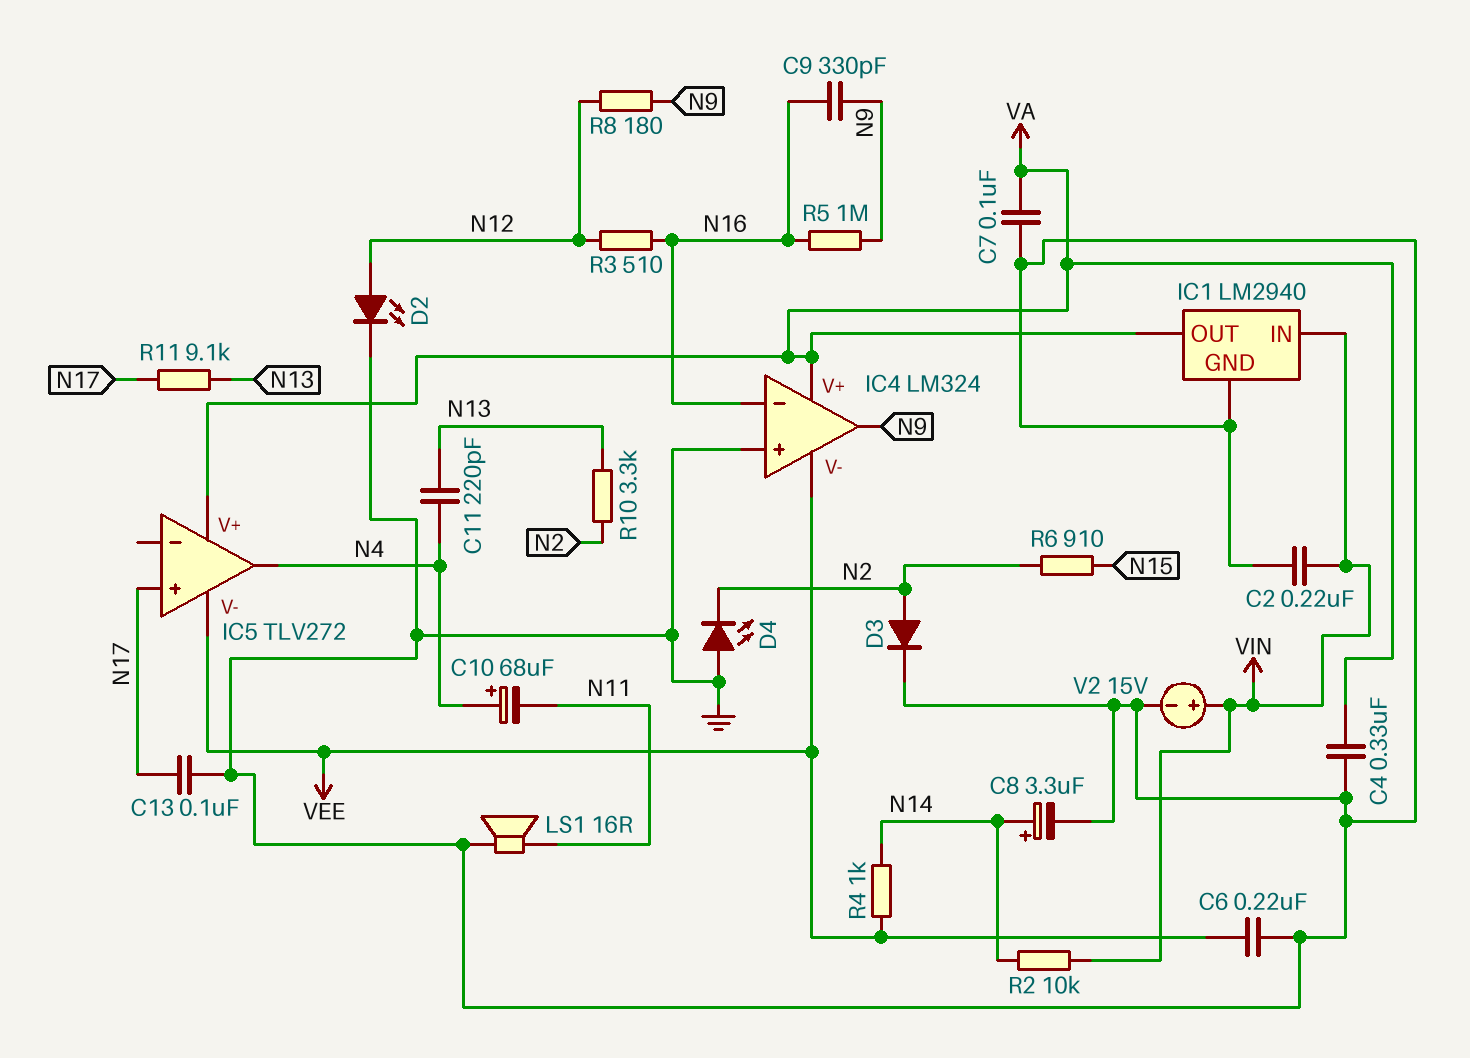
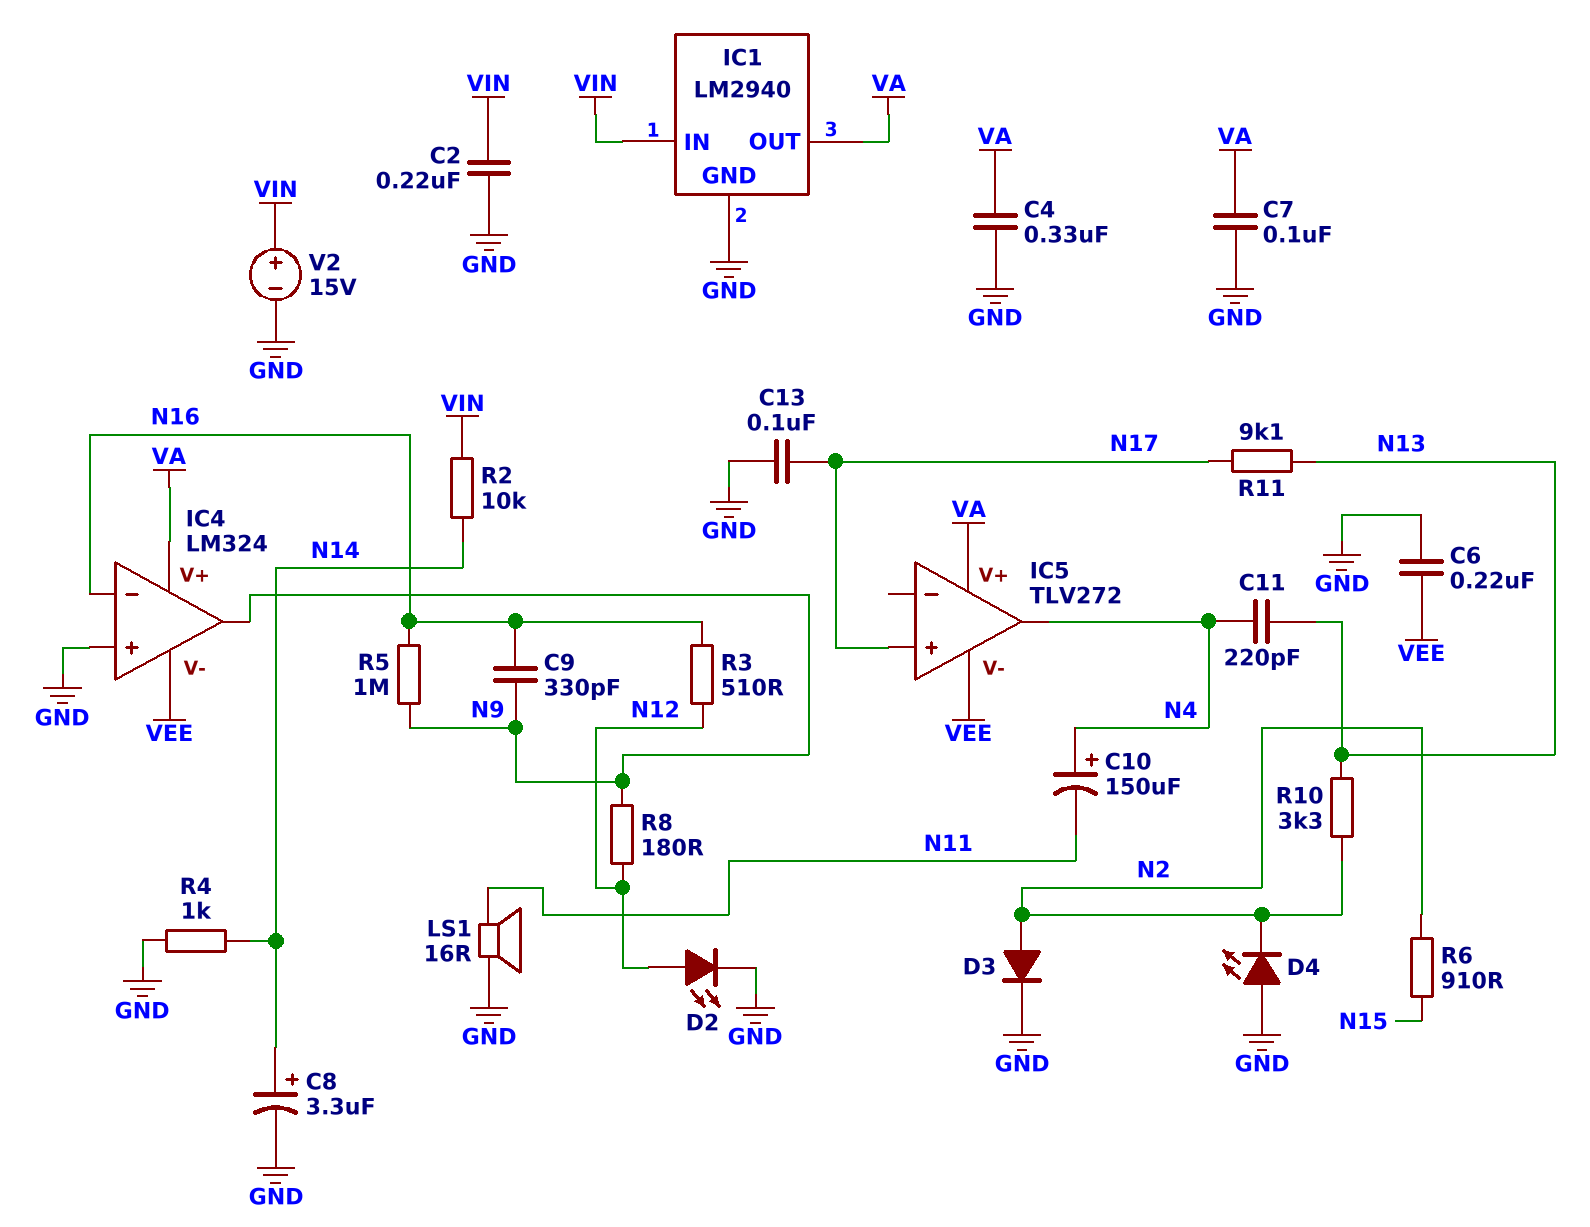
C10: 68uF (plus N4, minus N11) -> 150uF (plus N4, minus N11)
R4: 1k (N14, VEE) -> 1k (GND, N14)

